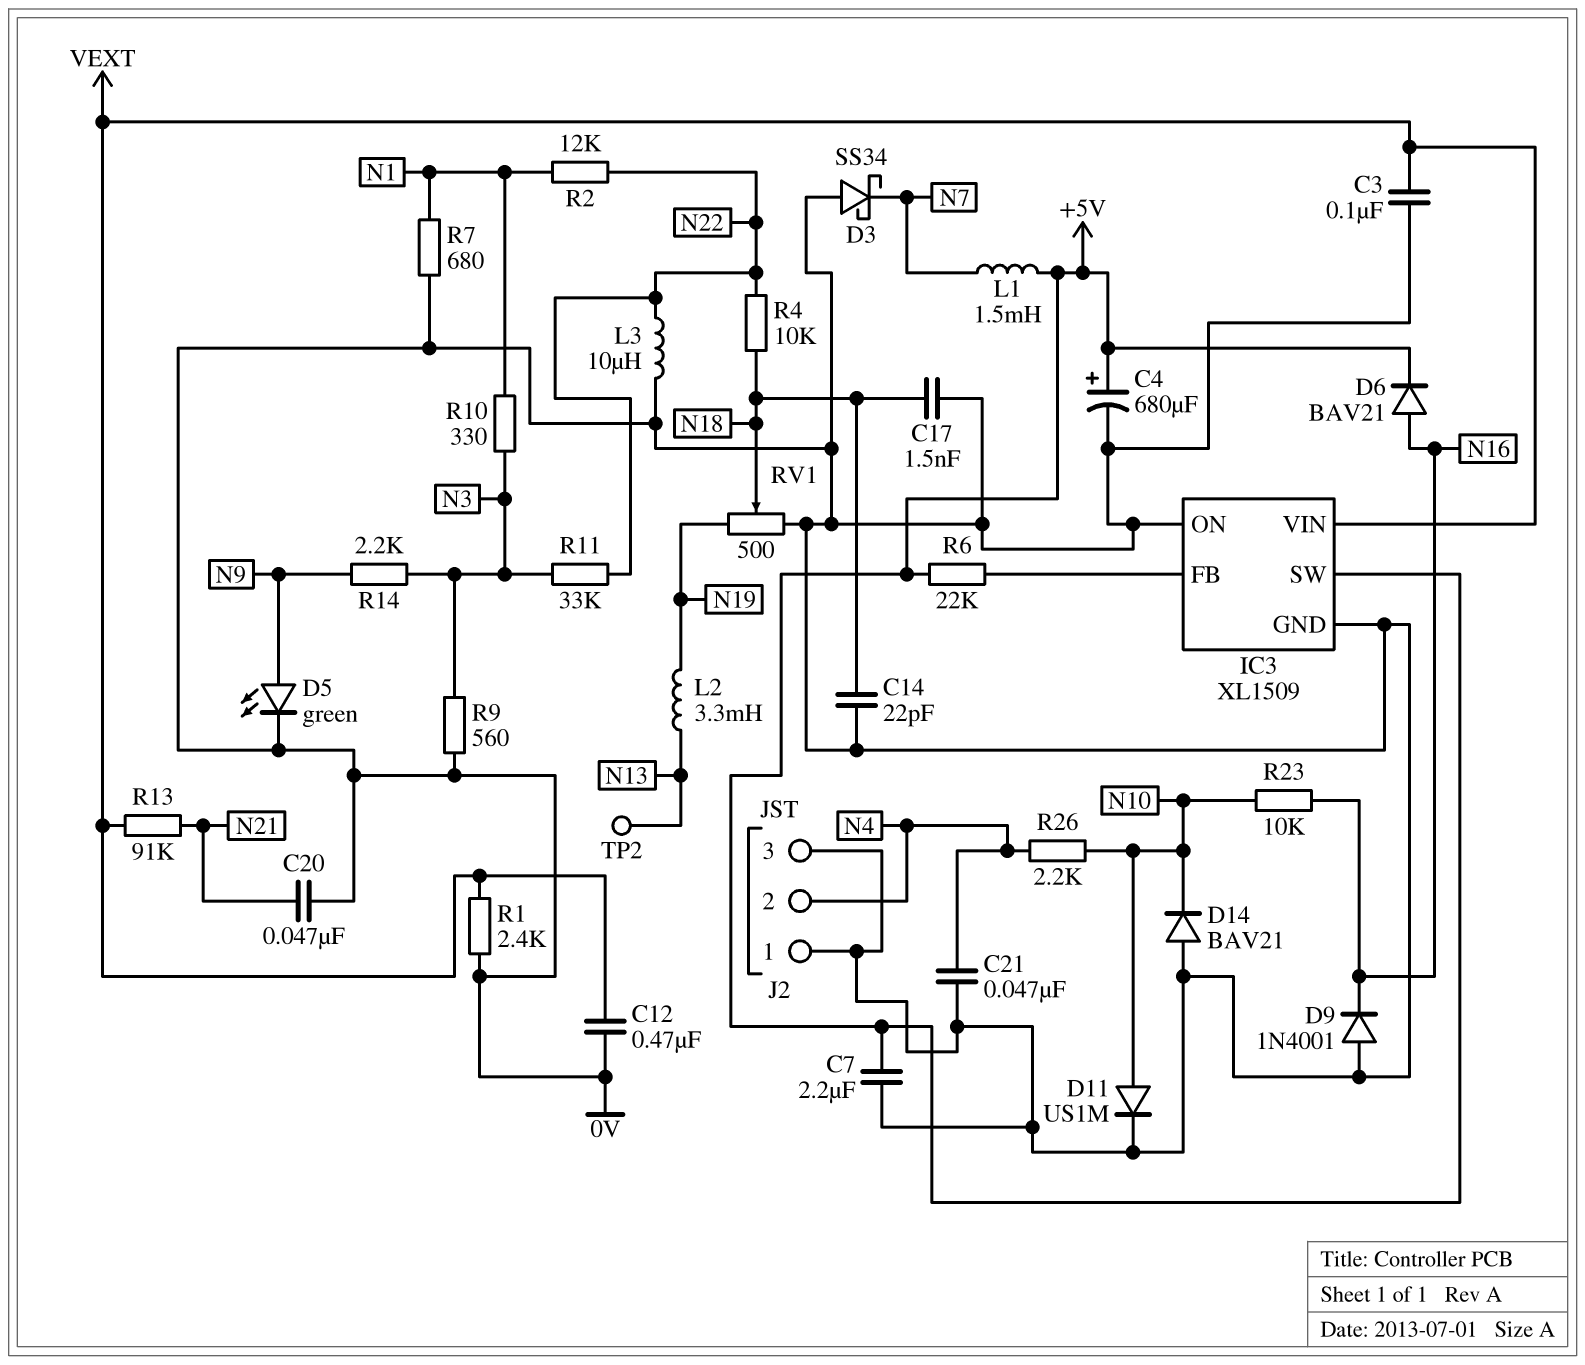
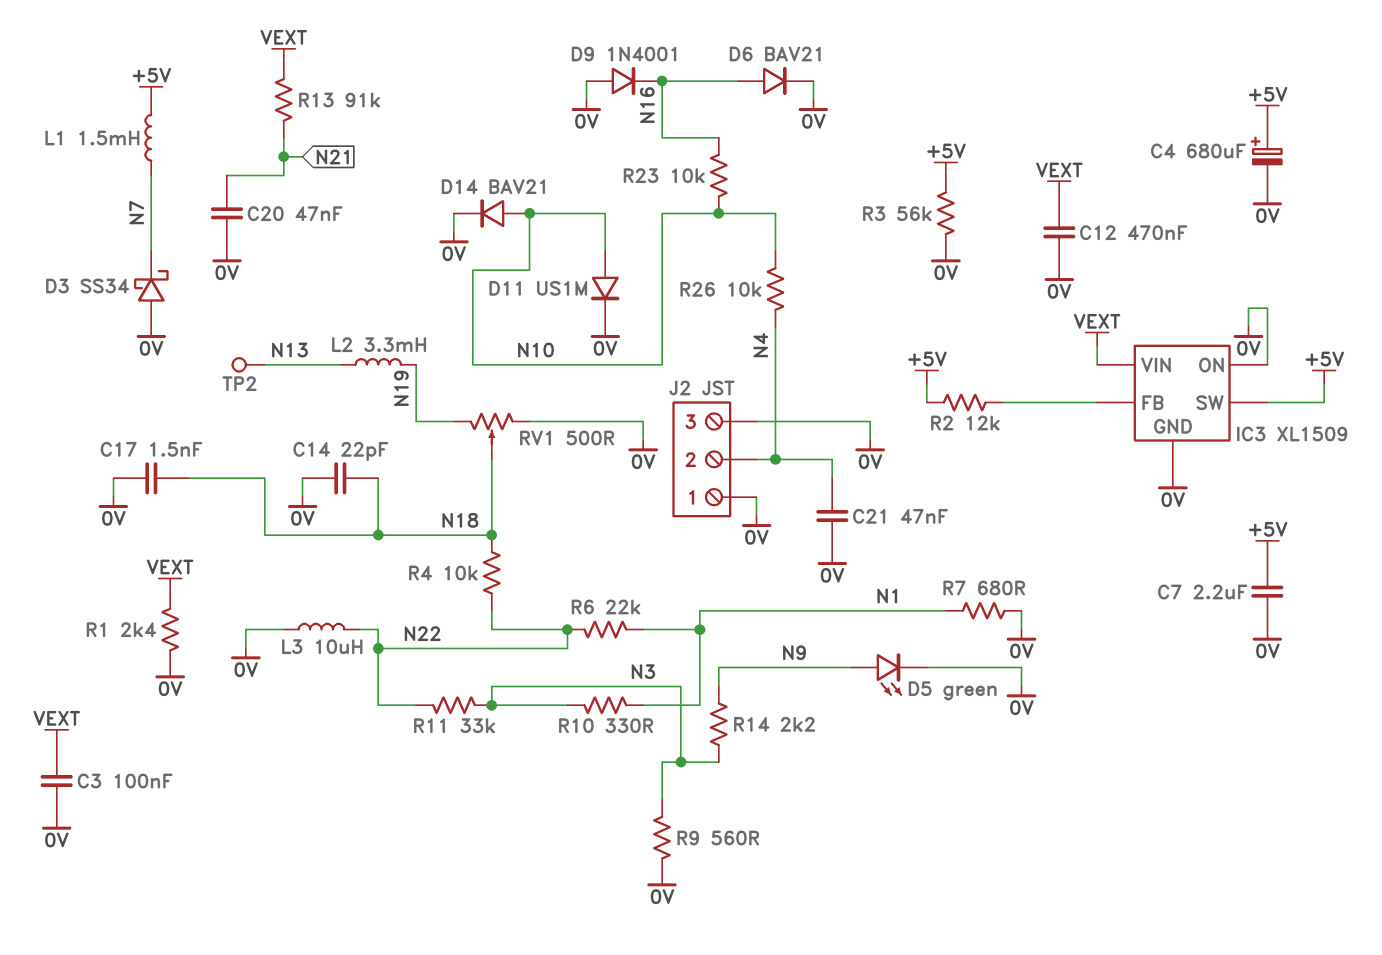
D6: diode BAV21 (A N16, K +5V) -> diode BAV21 (A N16, K 0V)
D14: diode BAV21 (A 0V, K N10) -> diode BAV21 (A N10, K 0V)
R2: 12k (N1, N22) -> 12k (+5V, IC3/FB)
R3: none -> 56k (+5V, 0V)
R6: 22k (+5V, IC3/FB) -> 22k (N1, N22)
R26: 2.2k (N4, N10) -> 10k (N4, N10)

